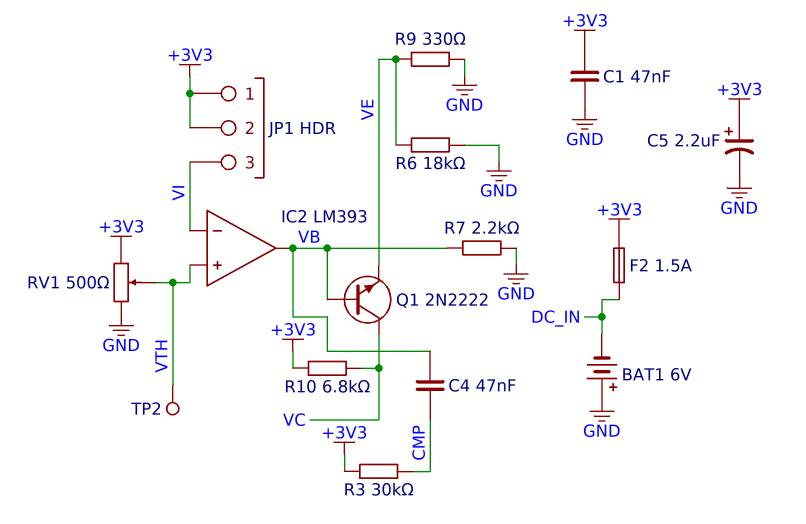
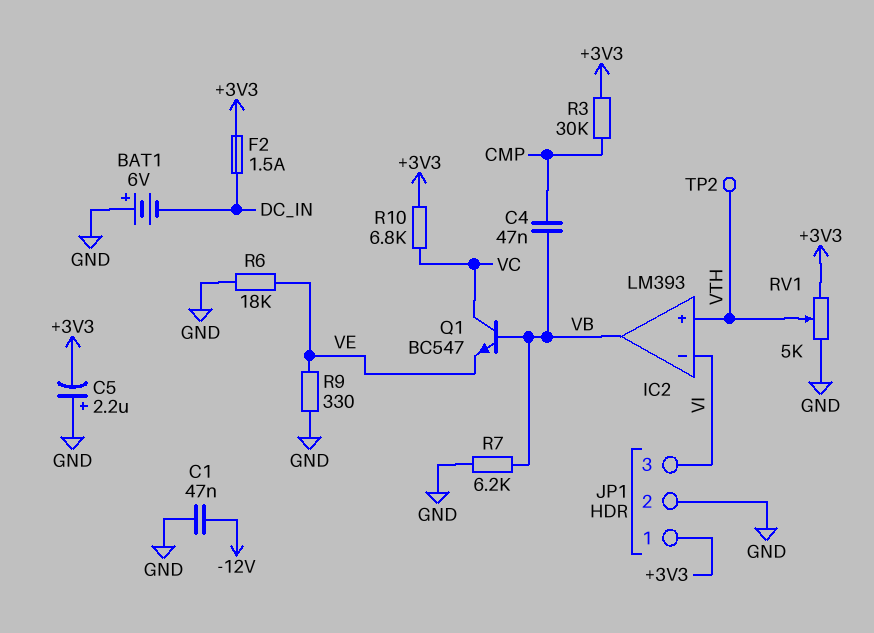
C1: 47nF (+3V3, GND) -> 47nF (-12V, GND)
C5: 2.2uF (plus +3V3, minus GND) -> 2.2uF (plus GND, minus +3V3)
JP1 pin 2: +3V3 -> GND
Q1: NPN 2N2222 (B VB, C VC, E VE) -> NPN BC547 (B VB, C VC, E VE)
R7: 2.2k (GND, VB) -> 6.2k (GND, VB)
RV1: 500 (+3V3, GND, wiper VTH) -> 5k (+3V3, GND, wiper VTH)

